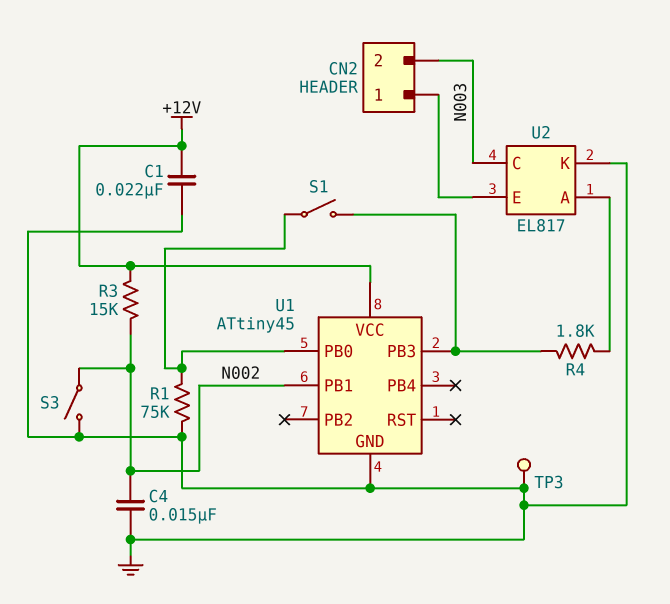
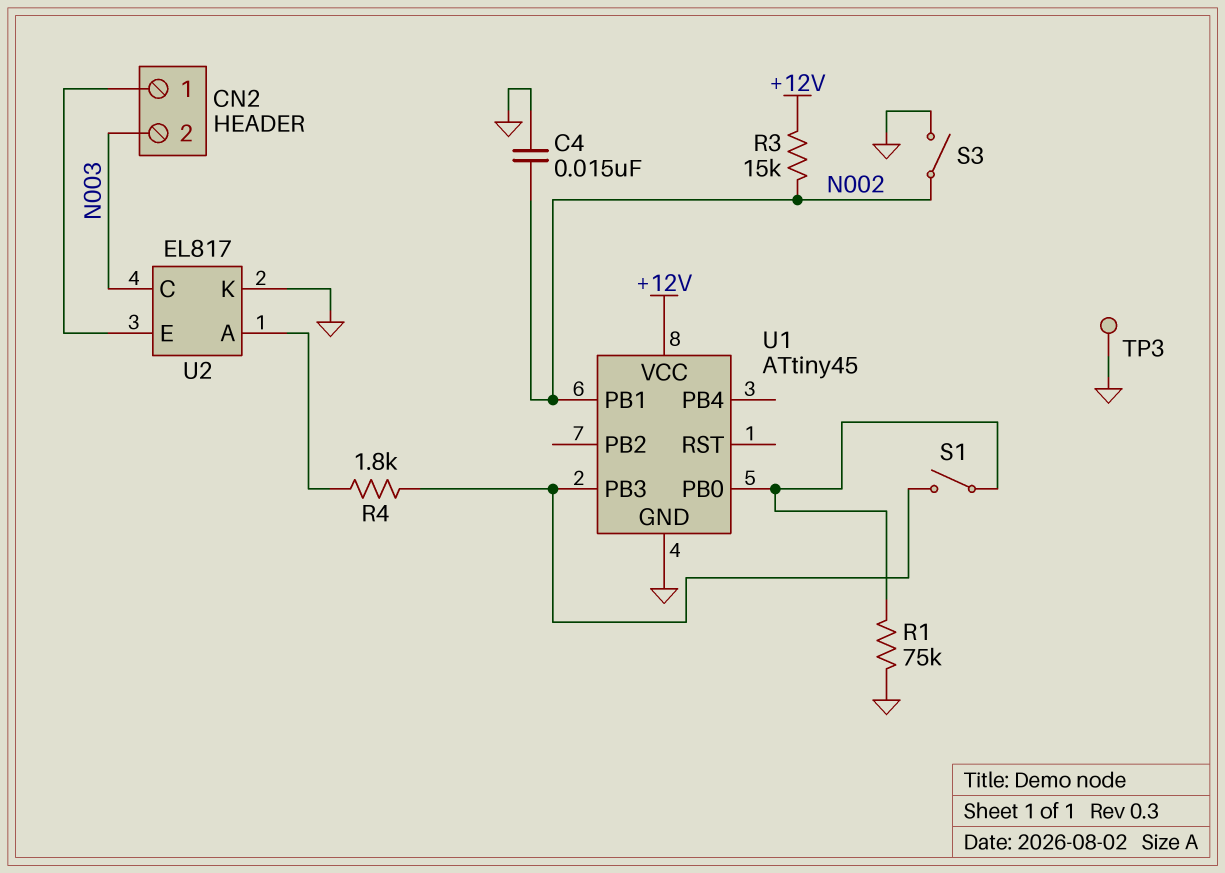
C1: 22nF (+12V, GND) -> none

